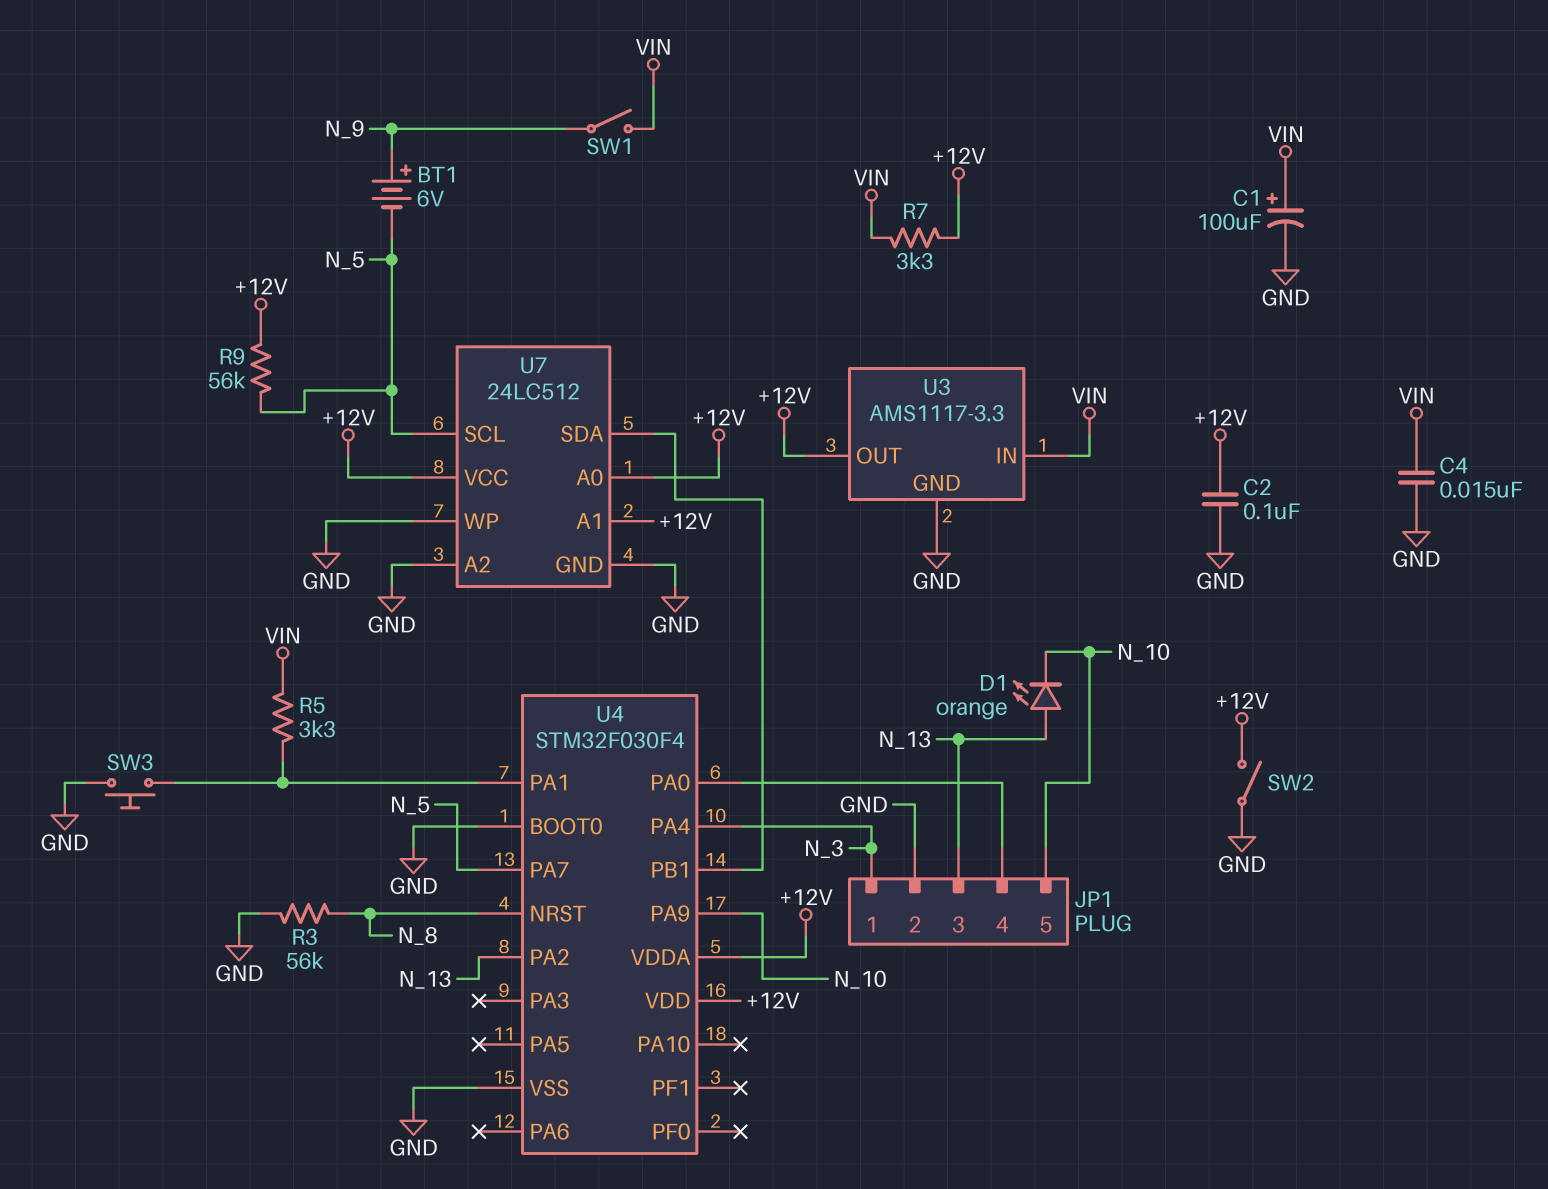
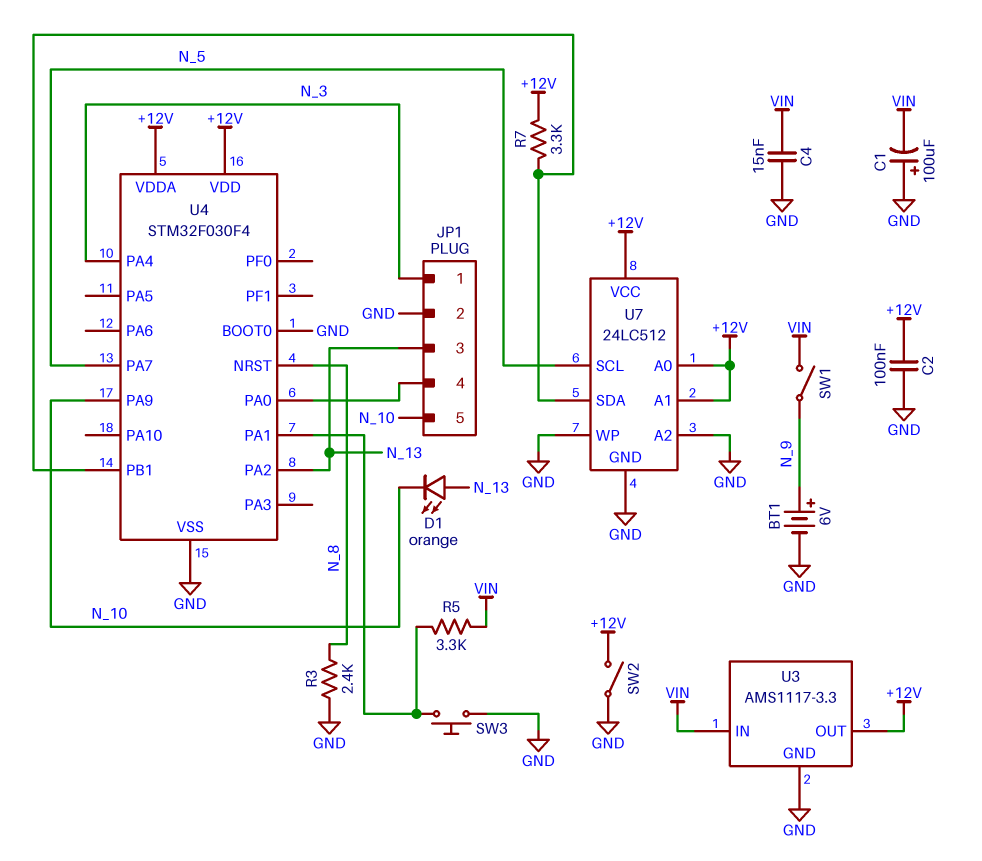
BT1: 6V (plus N_9, minus N_5) -> 6V (plus N_9, minus GND)
C1: 100uF (plus VIN, minus GND) -> 100uF (plus GND, minus VIN)
R3: 56k (GND, N_8) -> 2.4k (GND, N_8)
R7: 3.3k (+12V, VIN) -> 3.3k (+12V, U4/PB1)
R9: 56k (+12V, N_5) -> none

